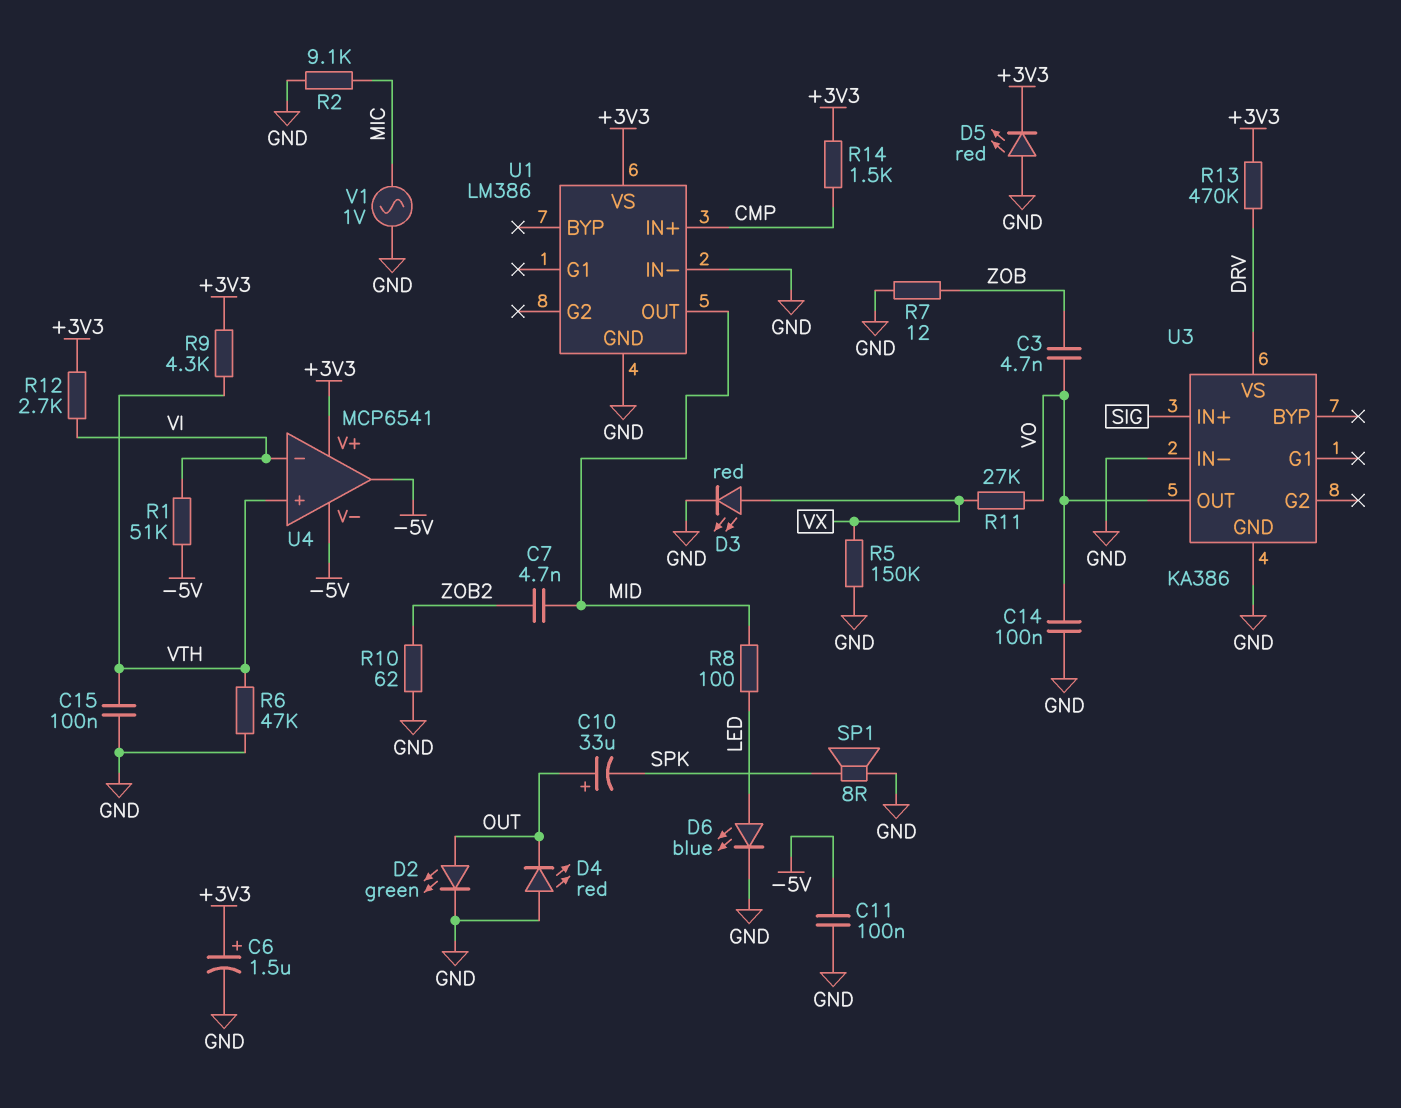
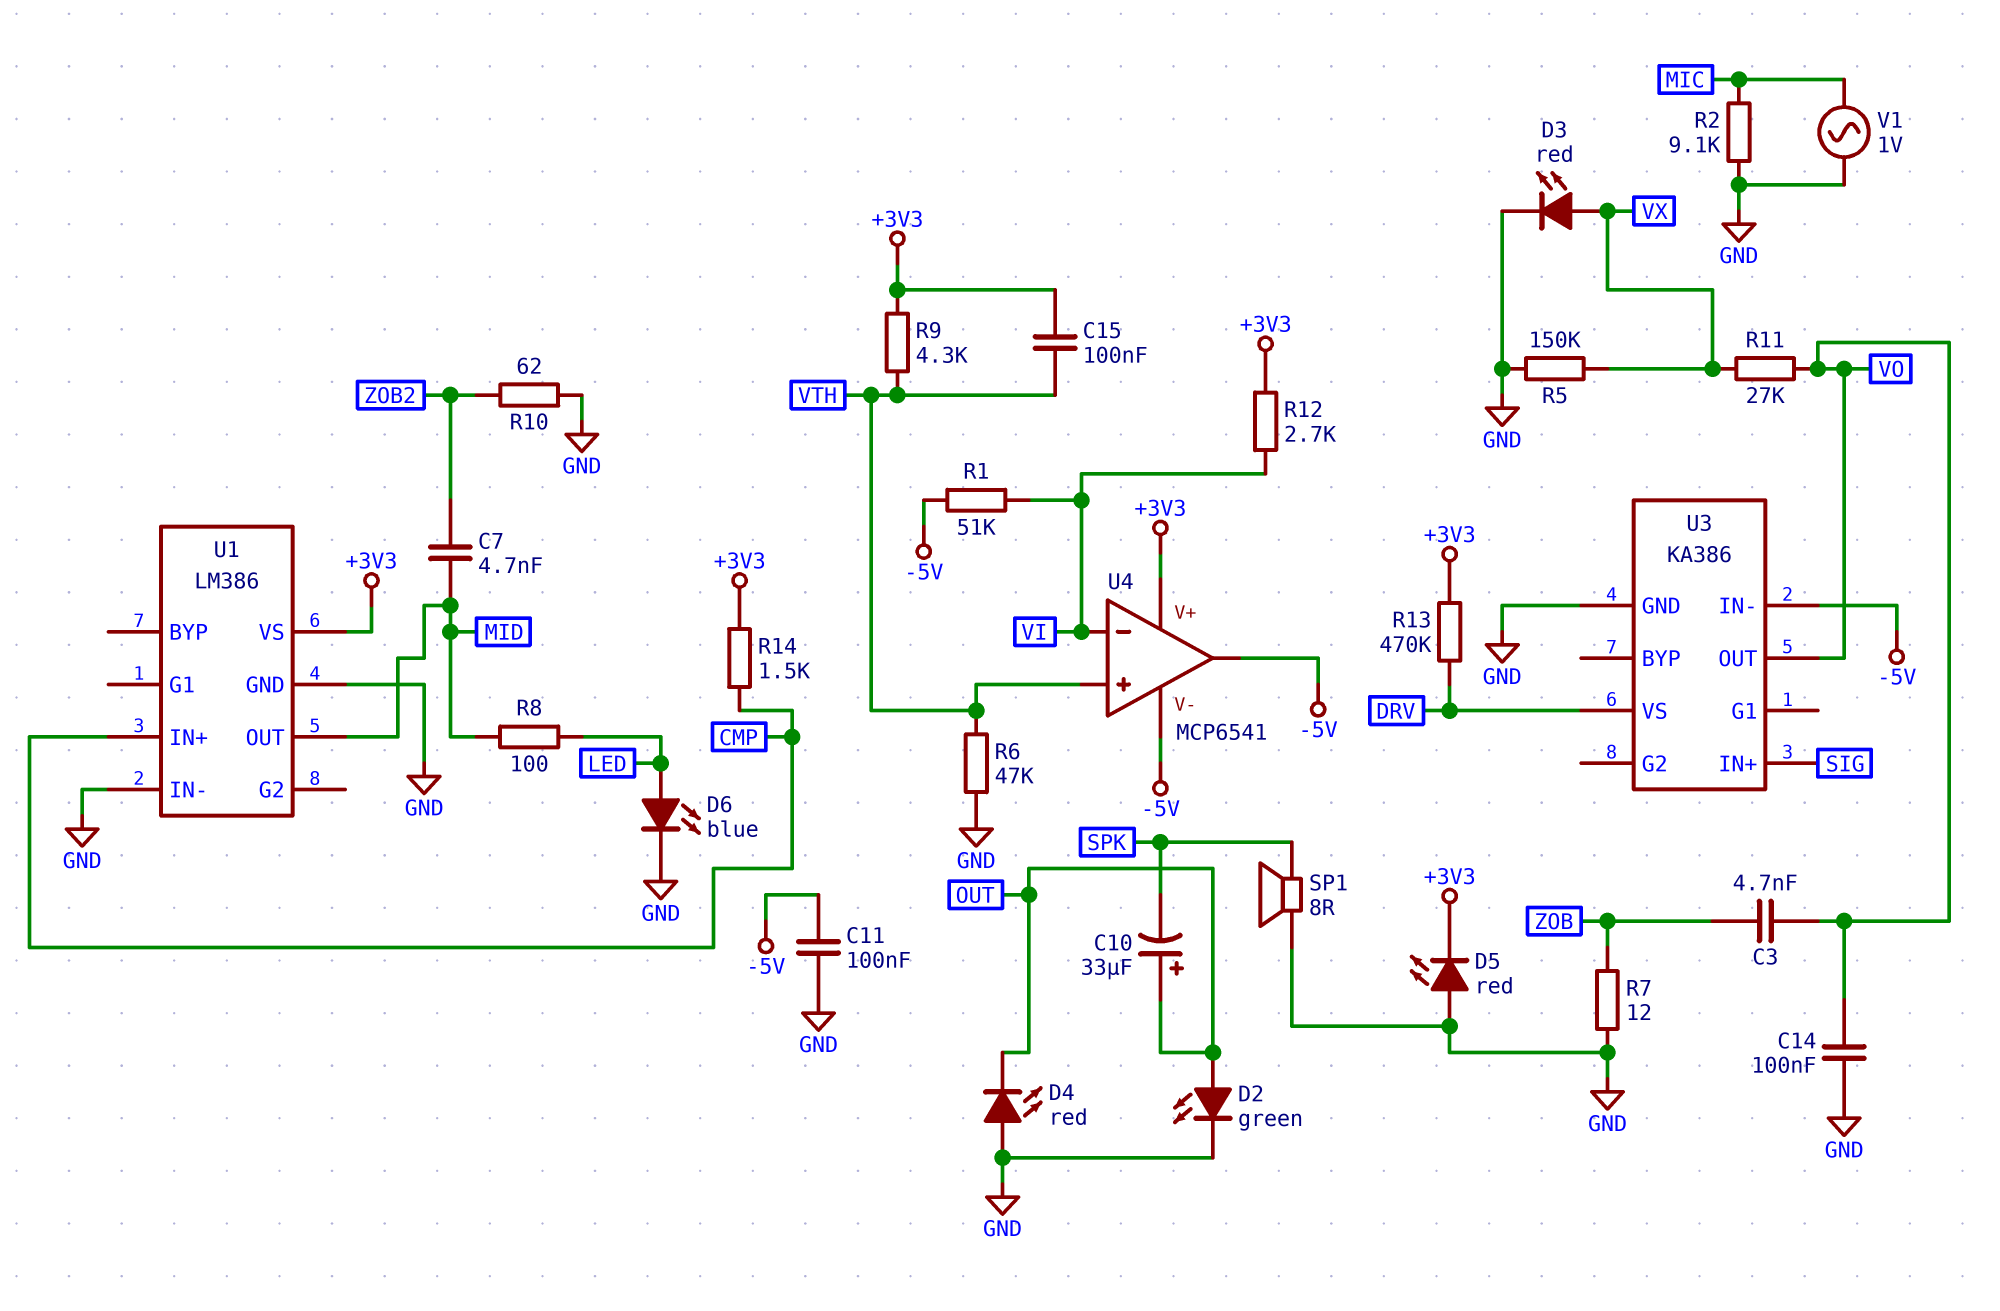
C6: 1.5uF (plus +3V3, minus GND) -> none
C15: 100nF (GND, VTH) -> 100nF (+3V3, VTH)
U3 pin IN-: GND -> -5V

